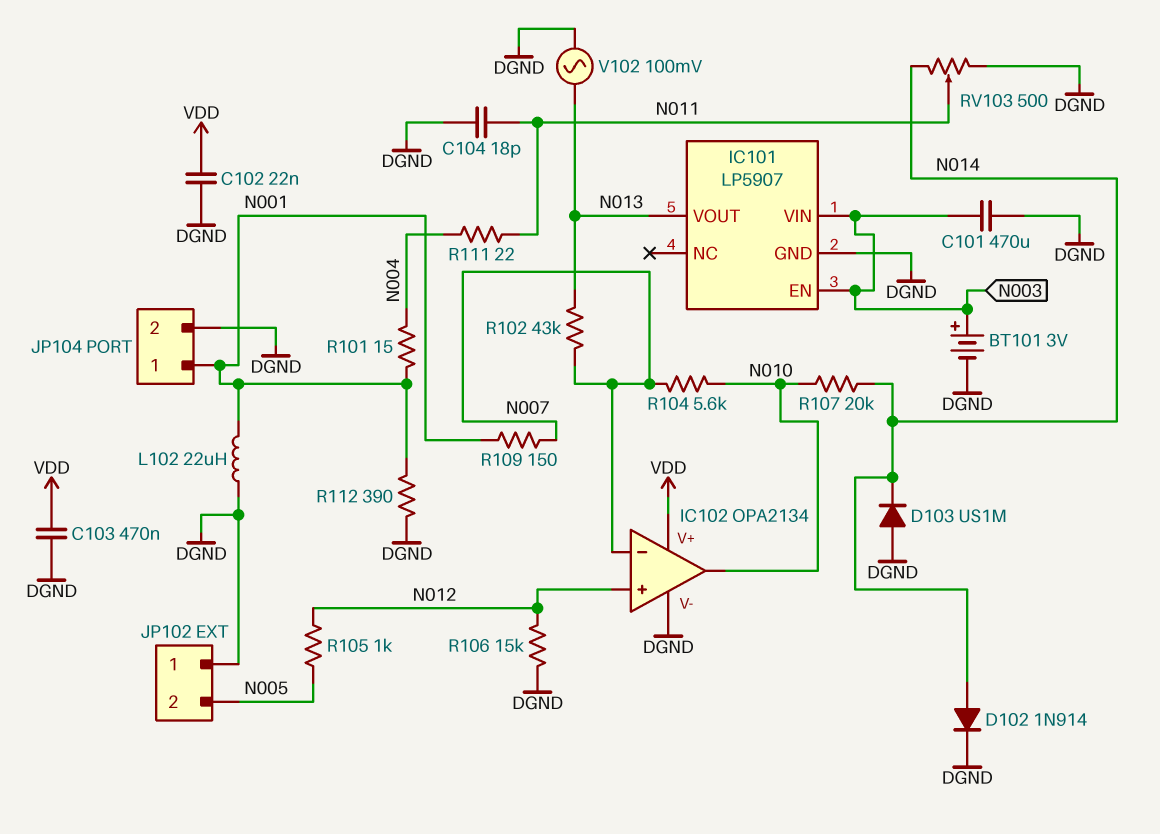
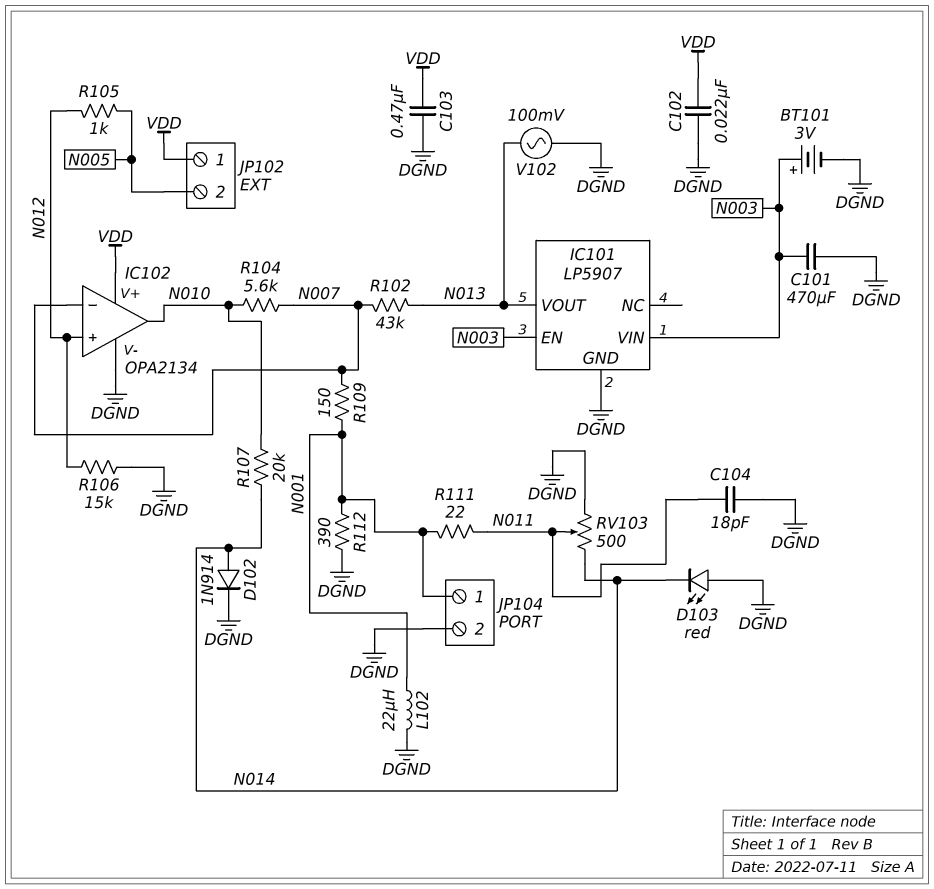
D103: diode US1M (A DGND, K N014) -> LED red (A DGND, K N014)
JP102 pin 1: DGND -> VDD
R101: 15 (N001, N004) -> none
R111: 22 (N004, N011) -> 22 (N001, N011)

